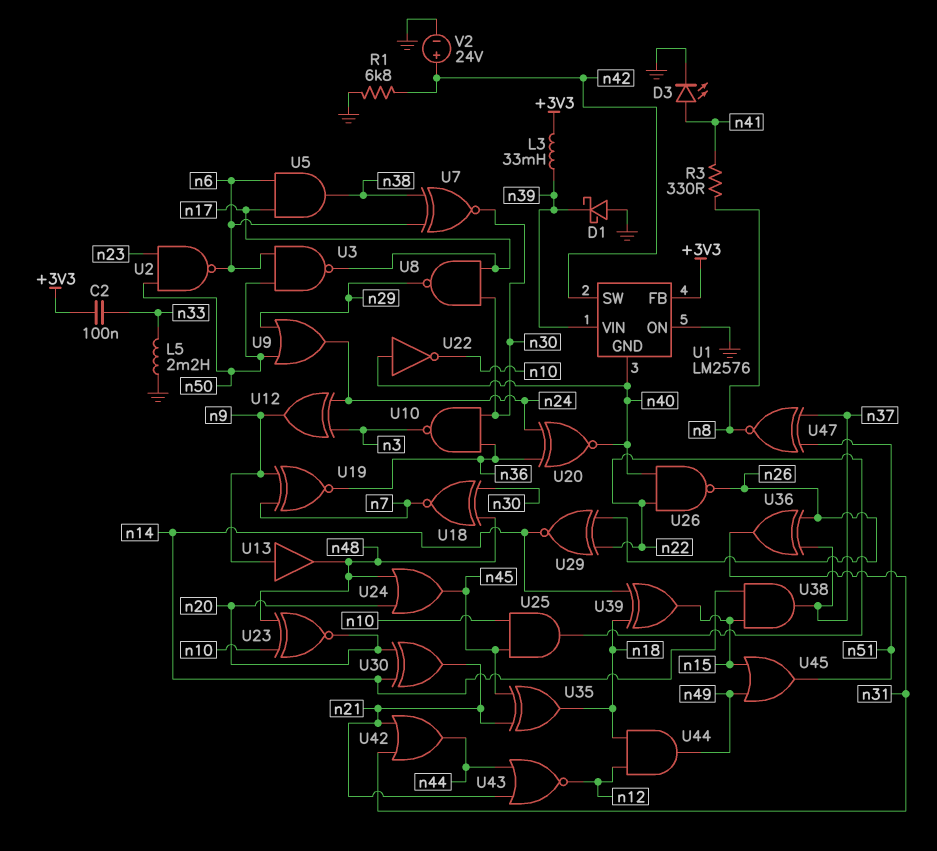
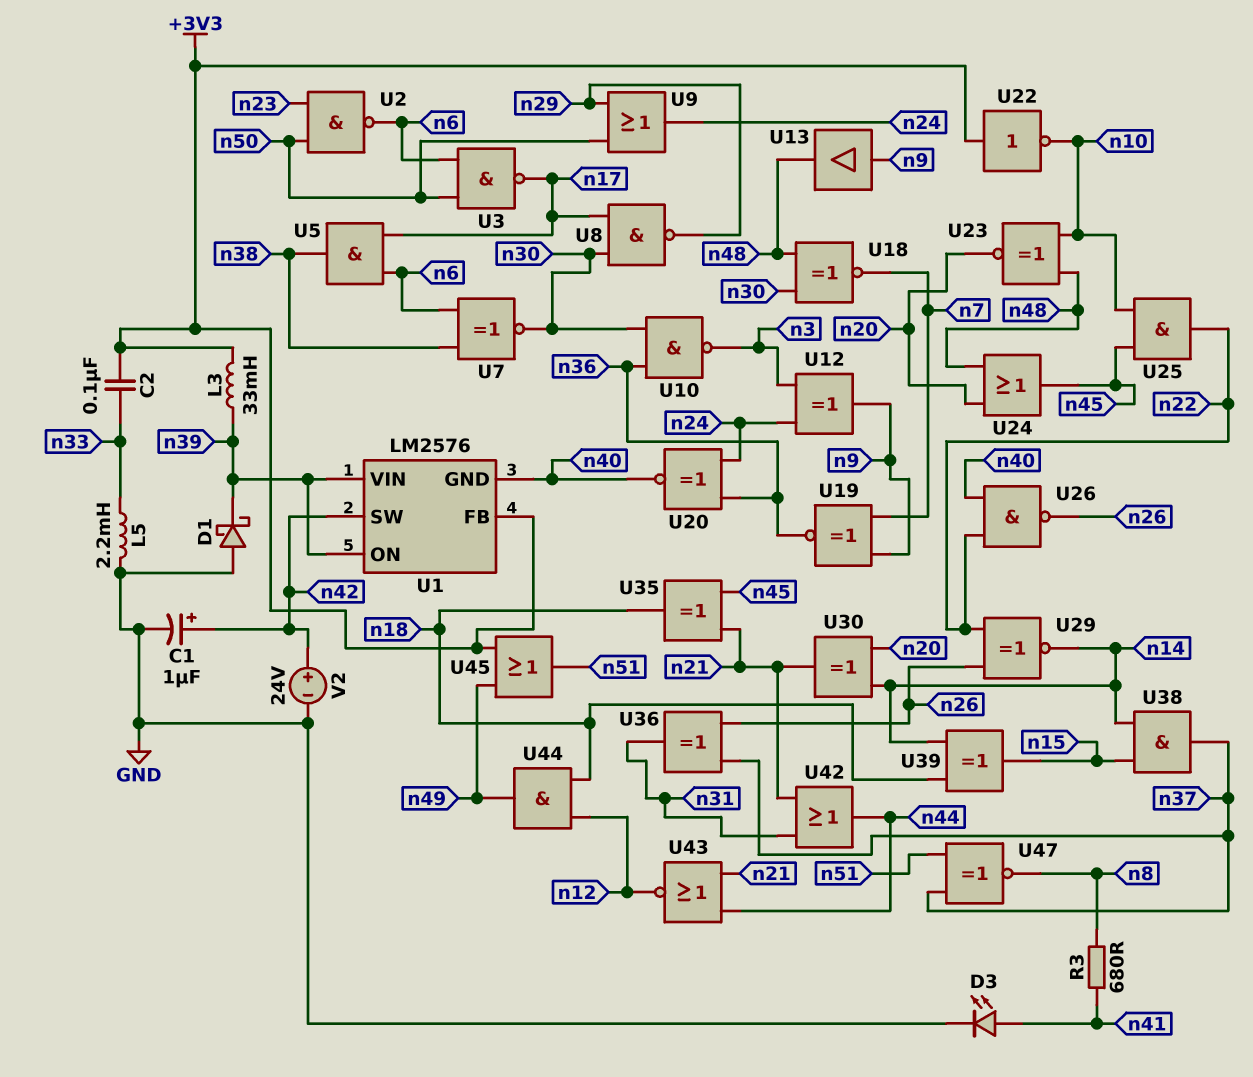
C1: none -> 1uF (plus n42, minus GND)
R1: 6.8k (GND, n42) -> none
R3: 330 (n8, n41) -> 680 (n8, n41)
U1 pin ON: GND -> n39
U22: NOT (in n40, out n10) -> NOT (in +3V3, out n10)
U45: OR (in n15, in n49, out n51) -> OR (in +3V3, in n49, out n51)

